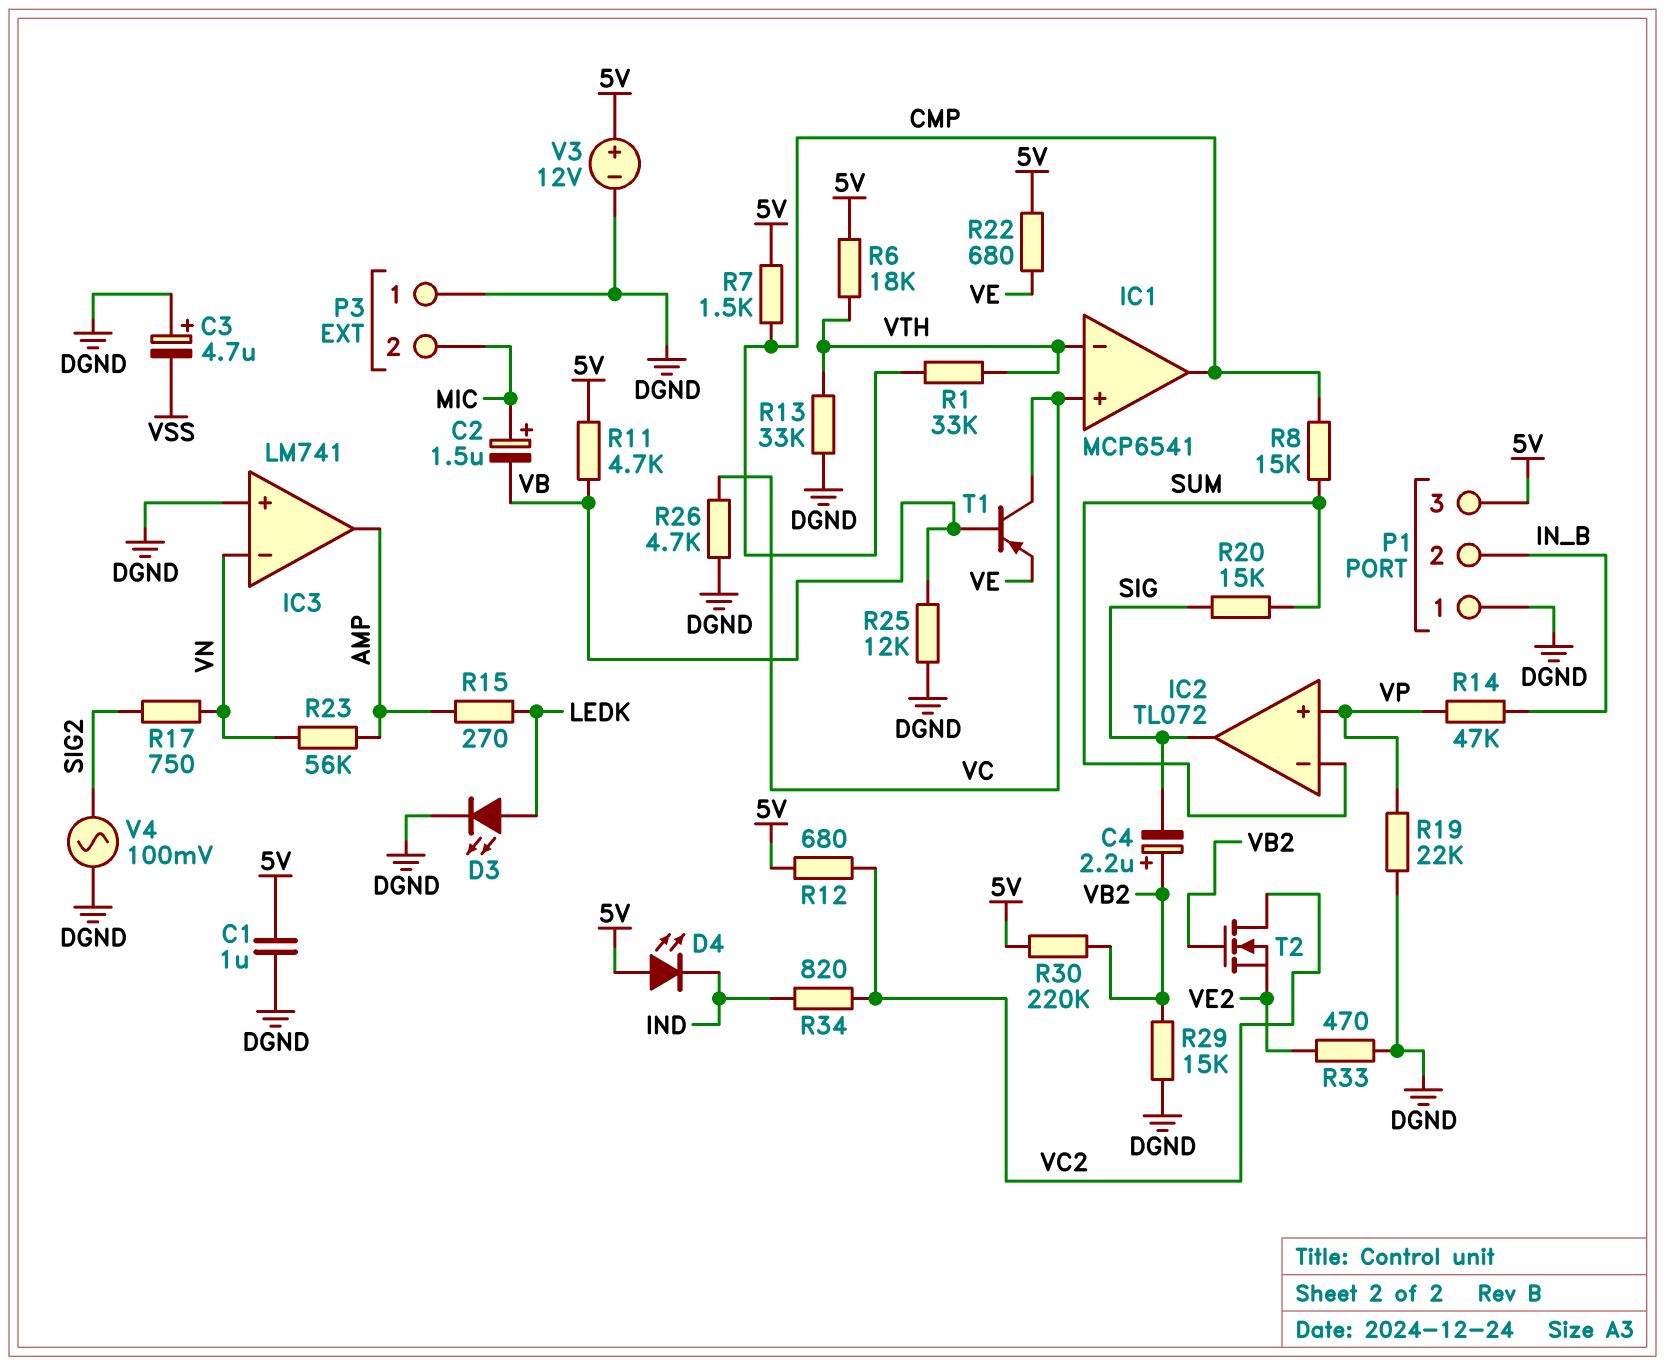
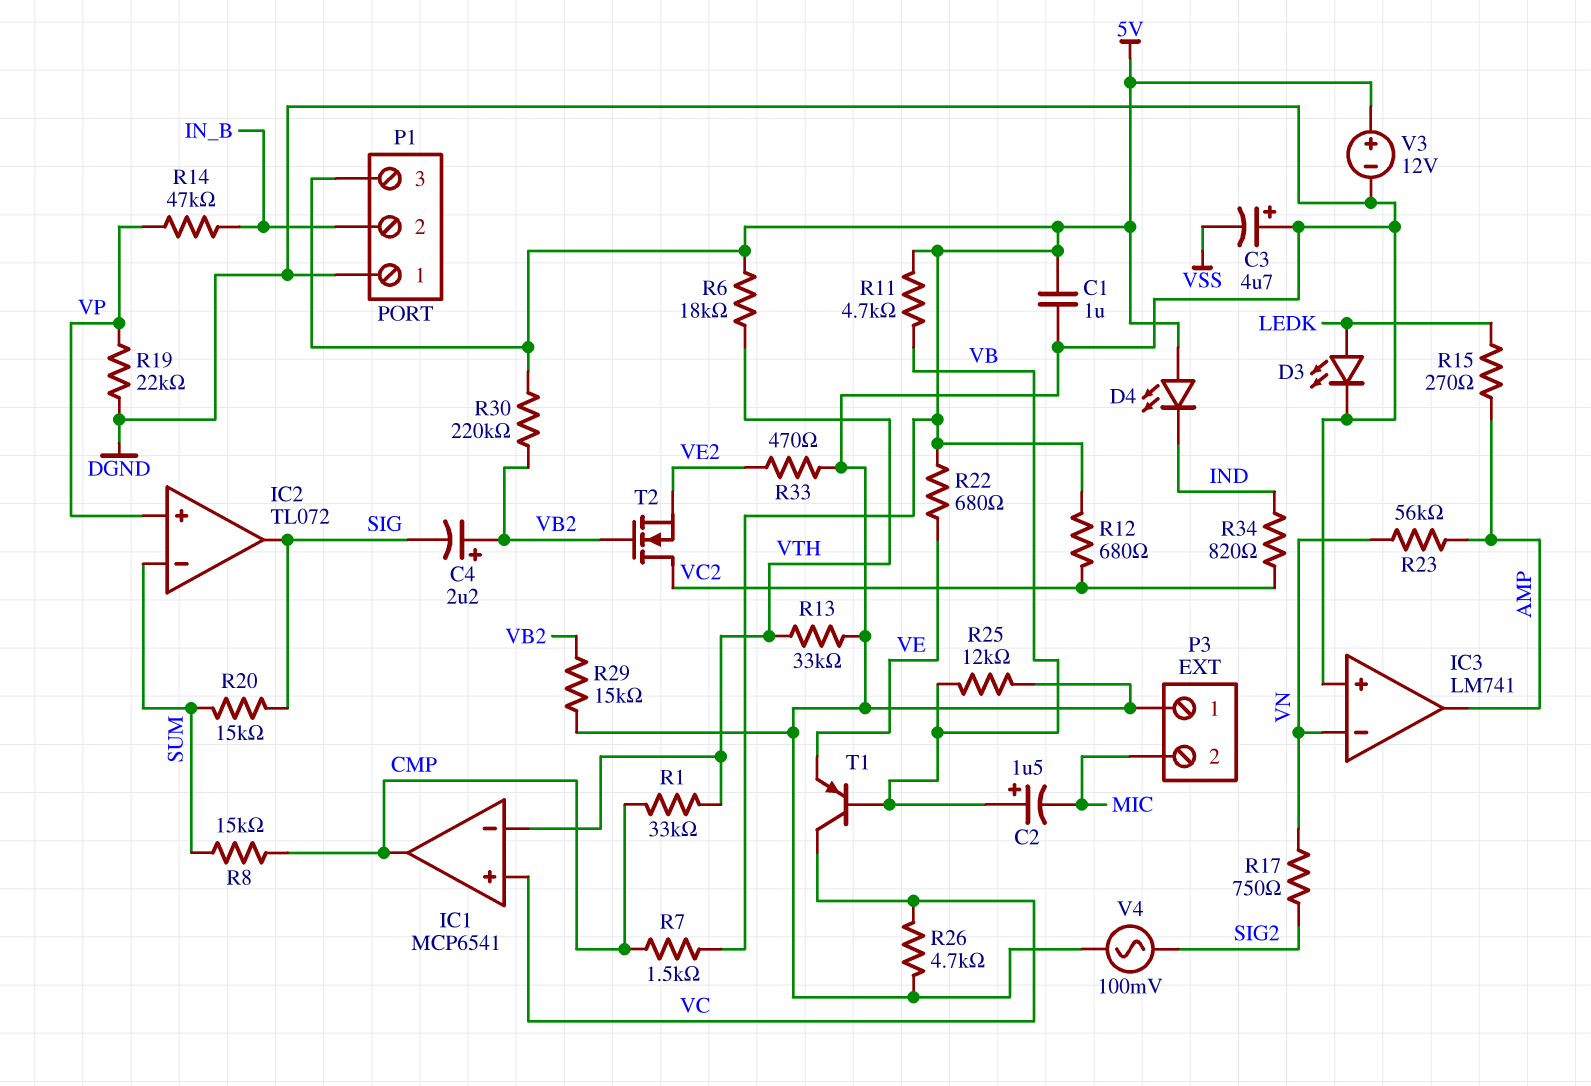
C2: 1.5uF (plus MIC, minus VB) -> 1.5uF (plus VB, minus MIC)

